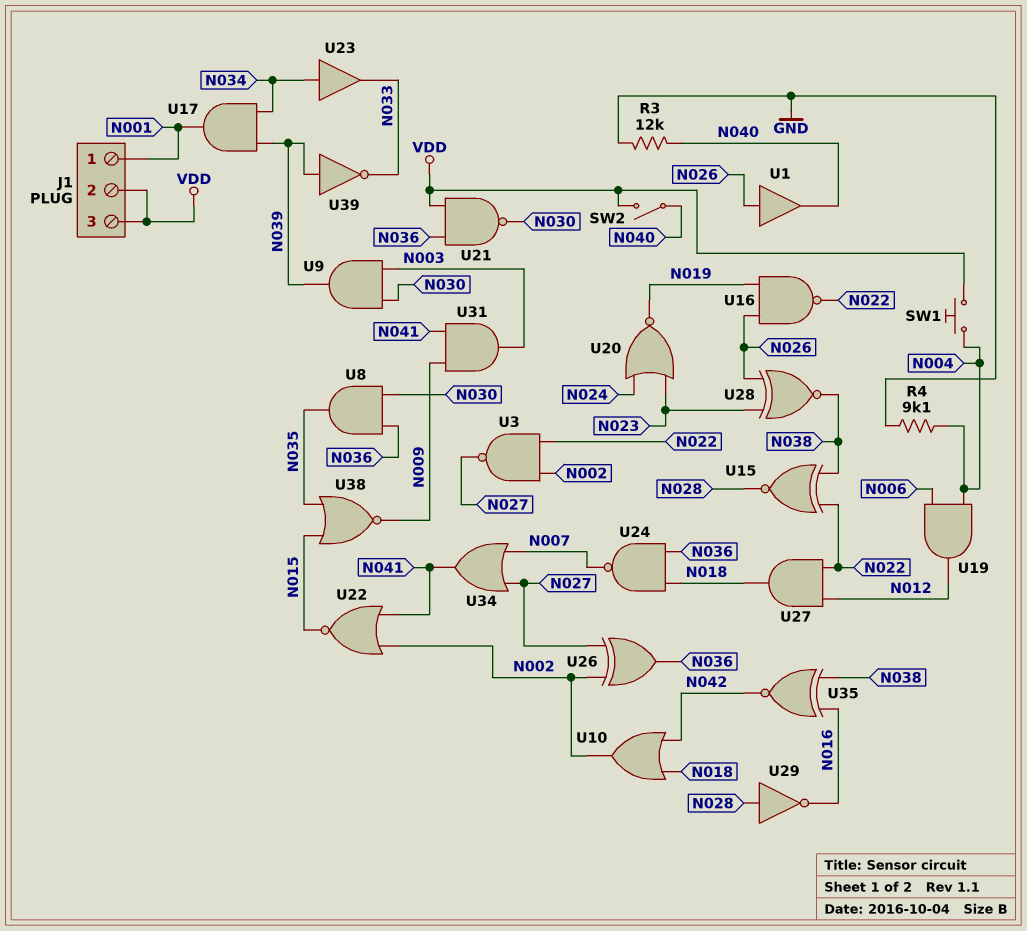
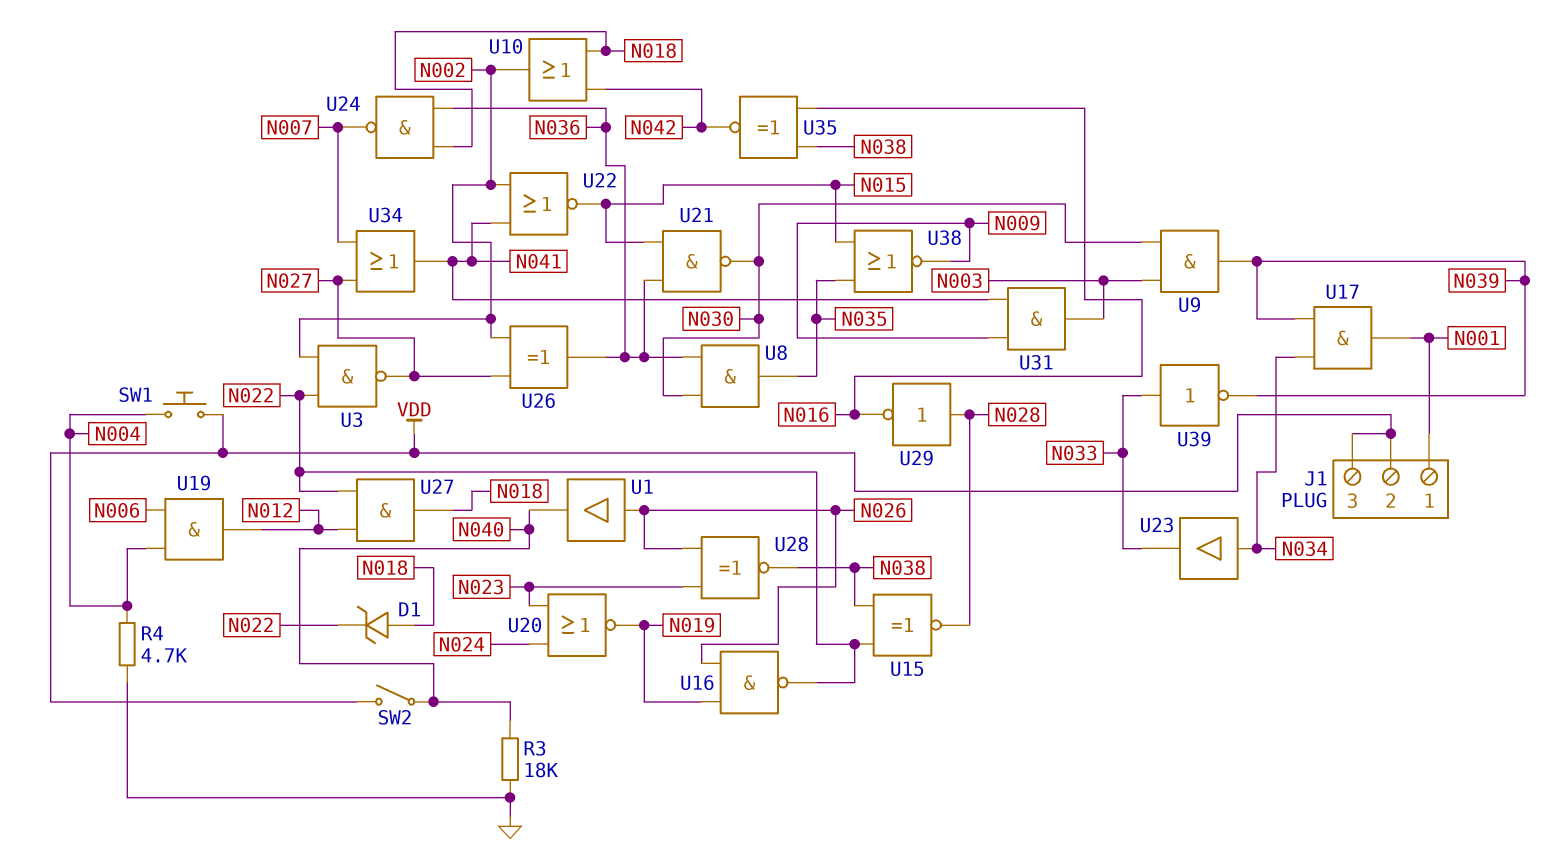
D1: none -> zener (A N018, K N022)
R3: 12k (GND, N040) -> 18k (GND, N040)
R4: 9.1k (GND, N004) -> 4.7k (GND, N004)
U21: NAND (in N036, in VDD, out N030) -> NAND (in N015, in N036, out N030)
U39: NOT (in N039, out N033) -> NOT (in N033, out N039)

